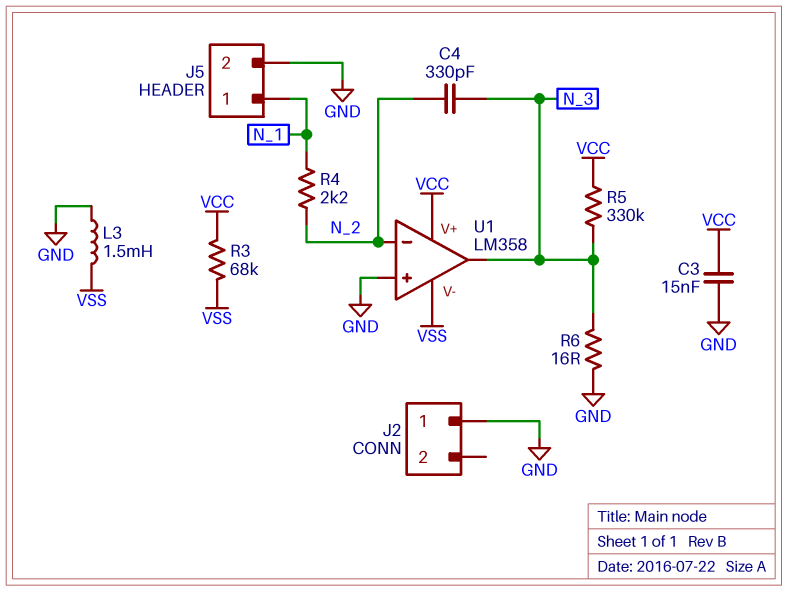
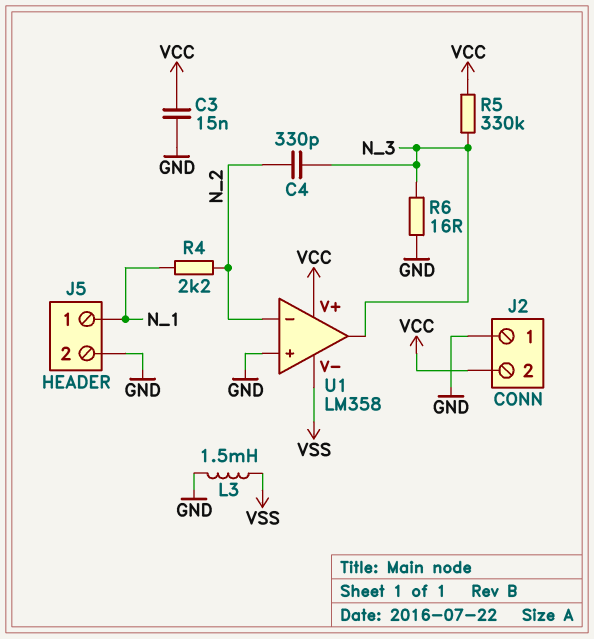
J2 pin 2: none -> VCC
R3: 68k (VCC, VSS) -> none

